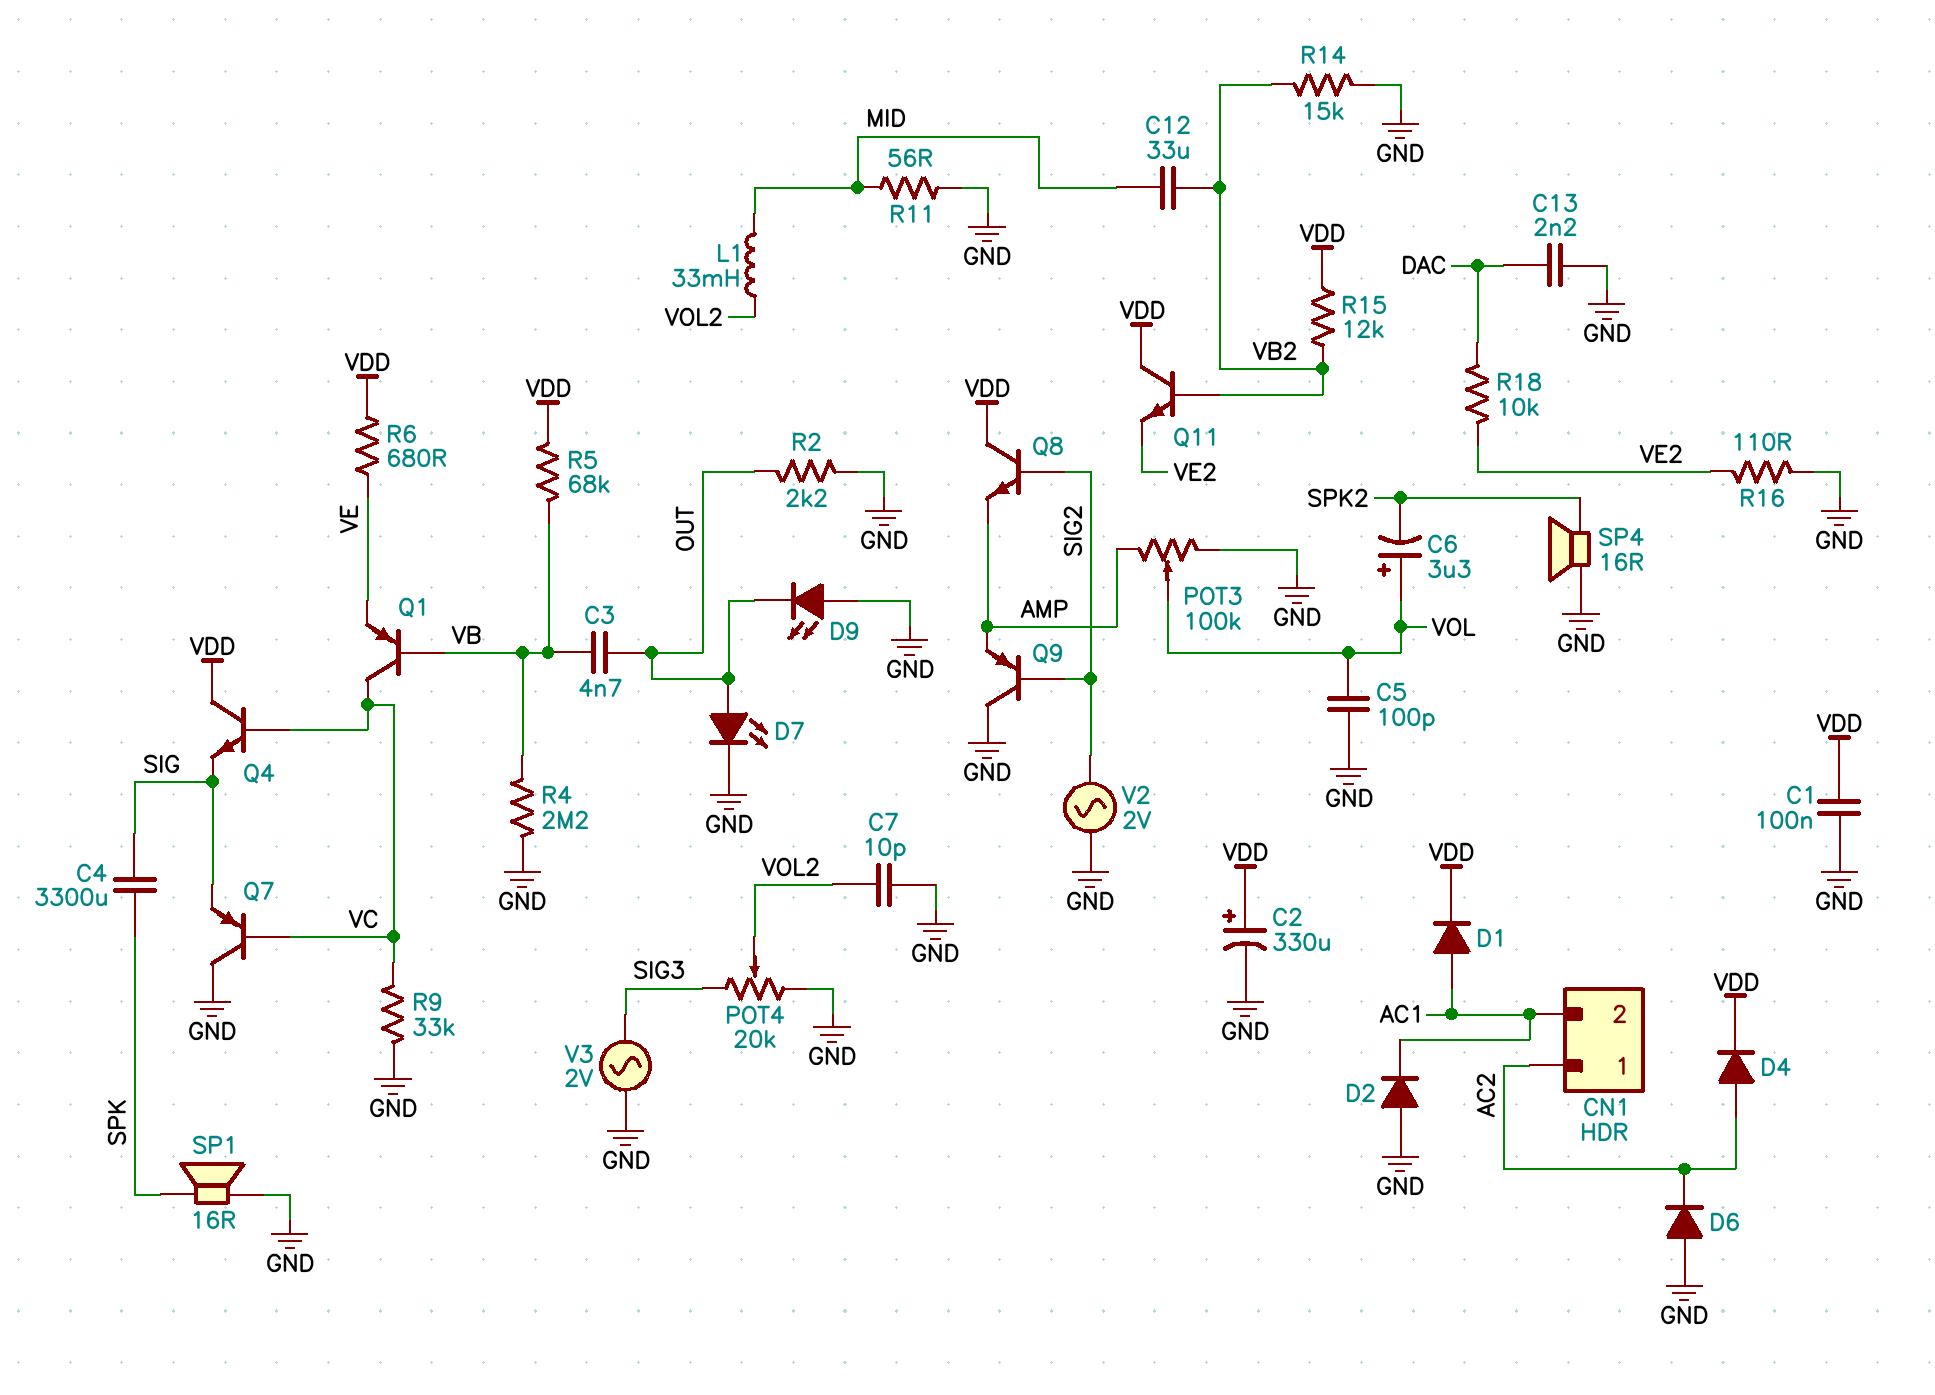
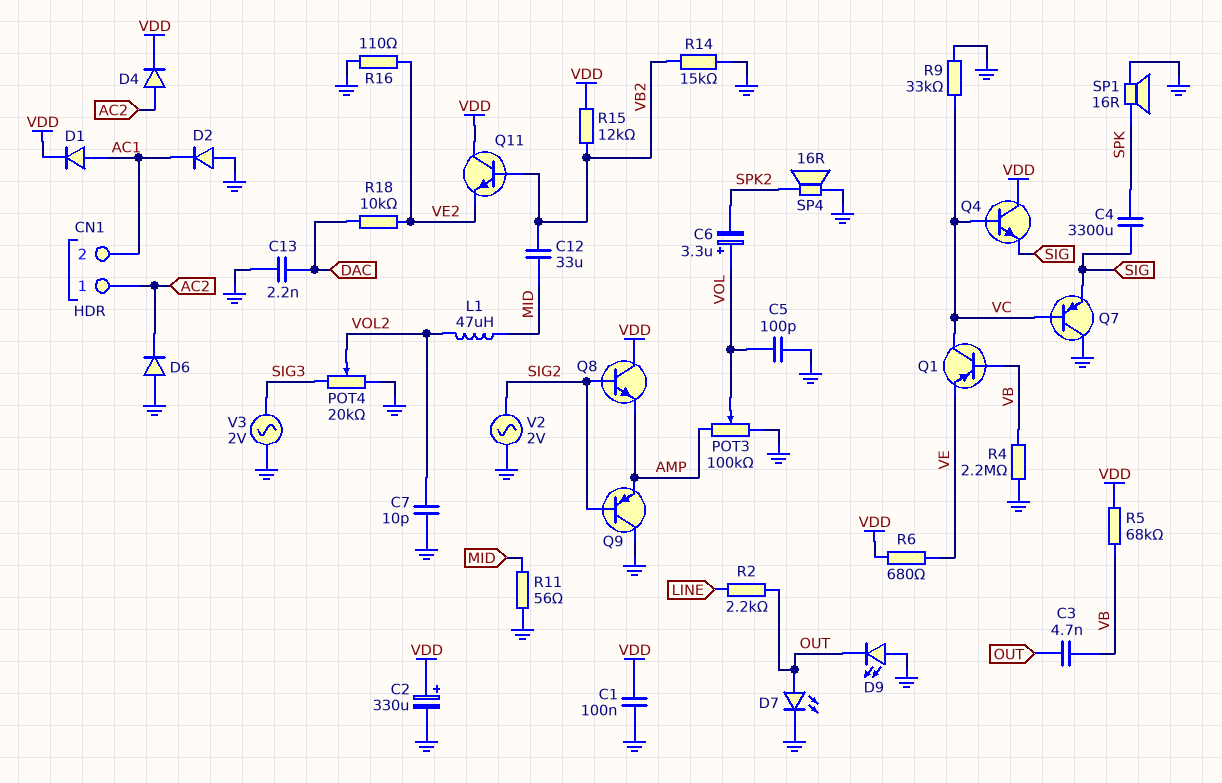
L1: 33mH (MID, VOL2) -> 47uH (MID, VOL2)
R2: 2.2k (GND, OUT) -> 2.2k (LINE, OUT)

